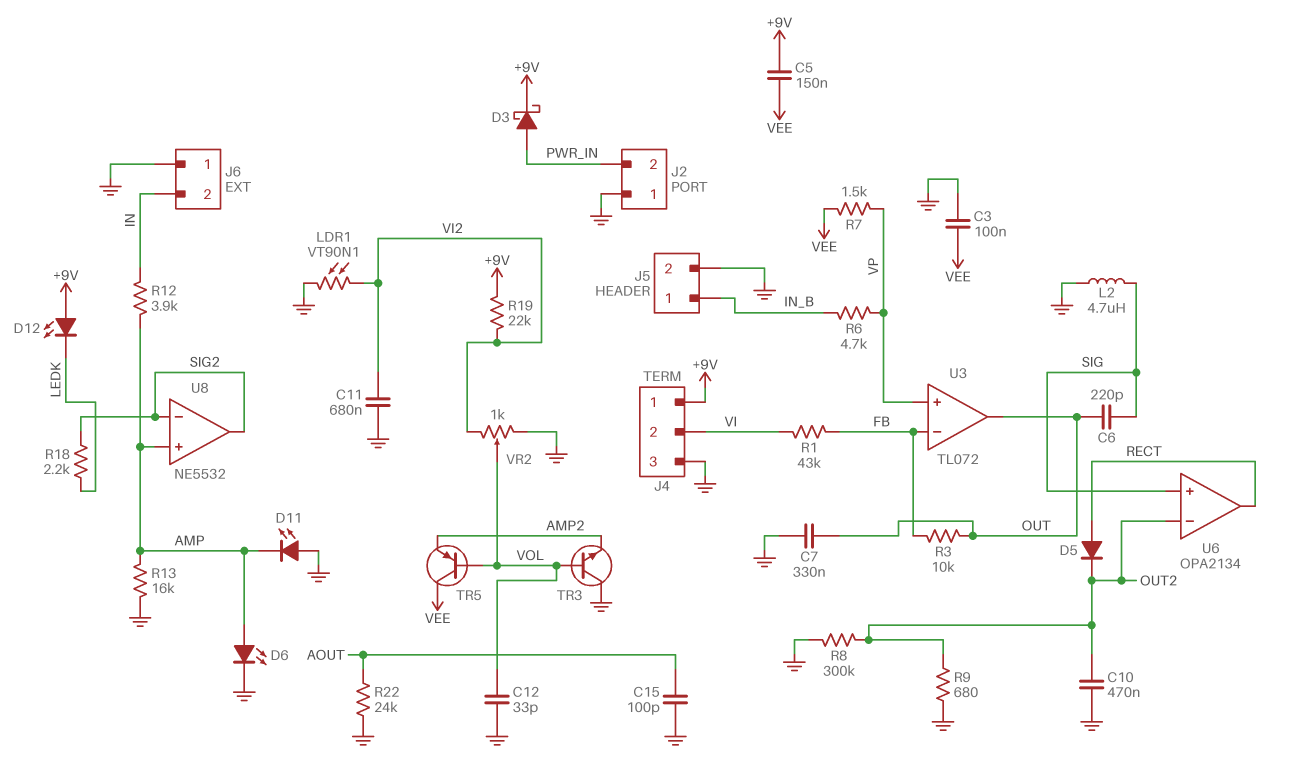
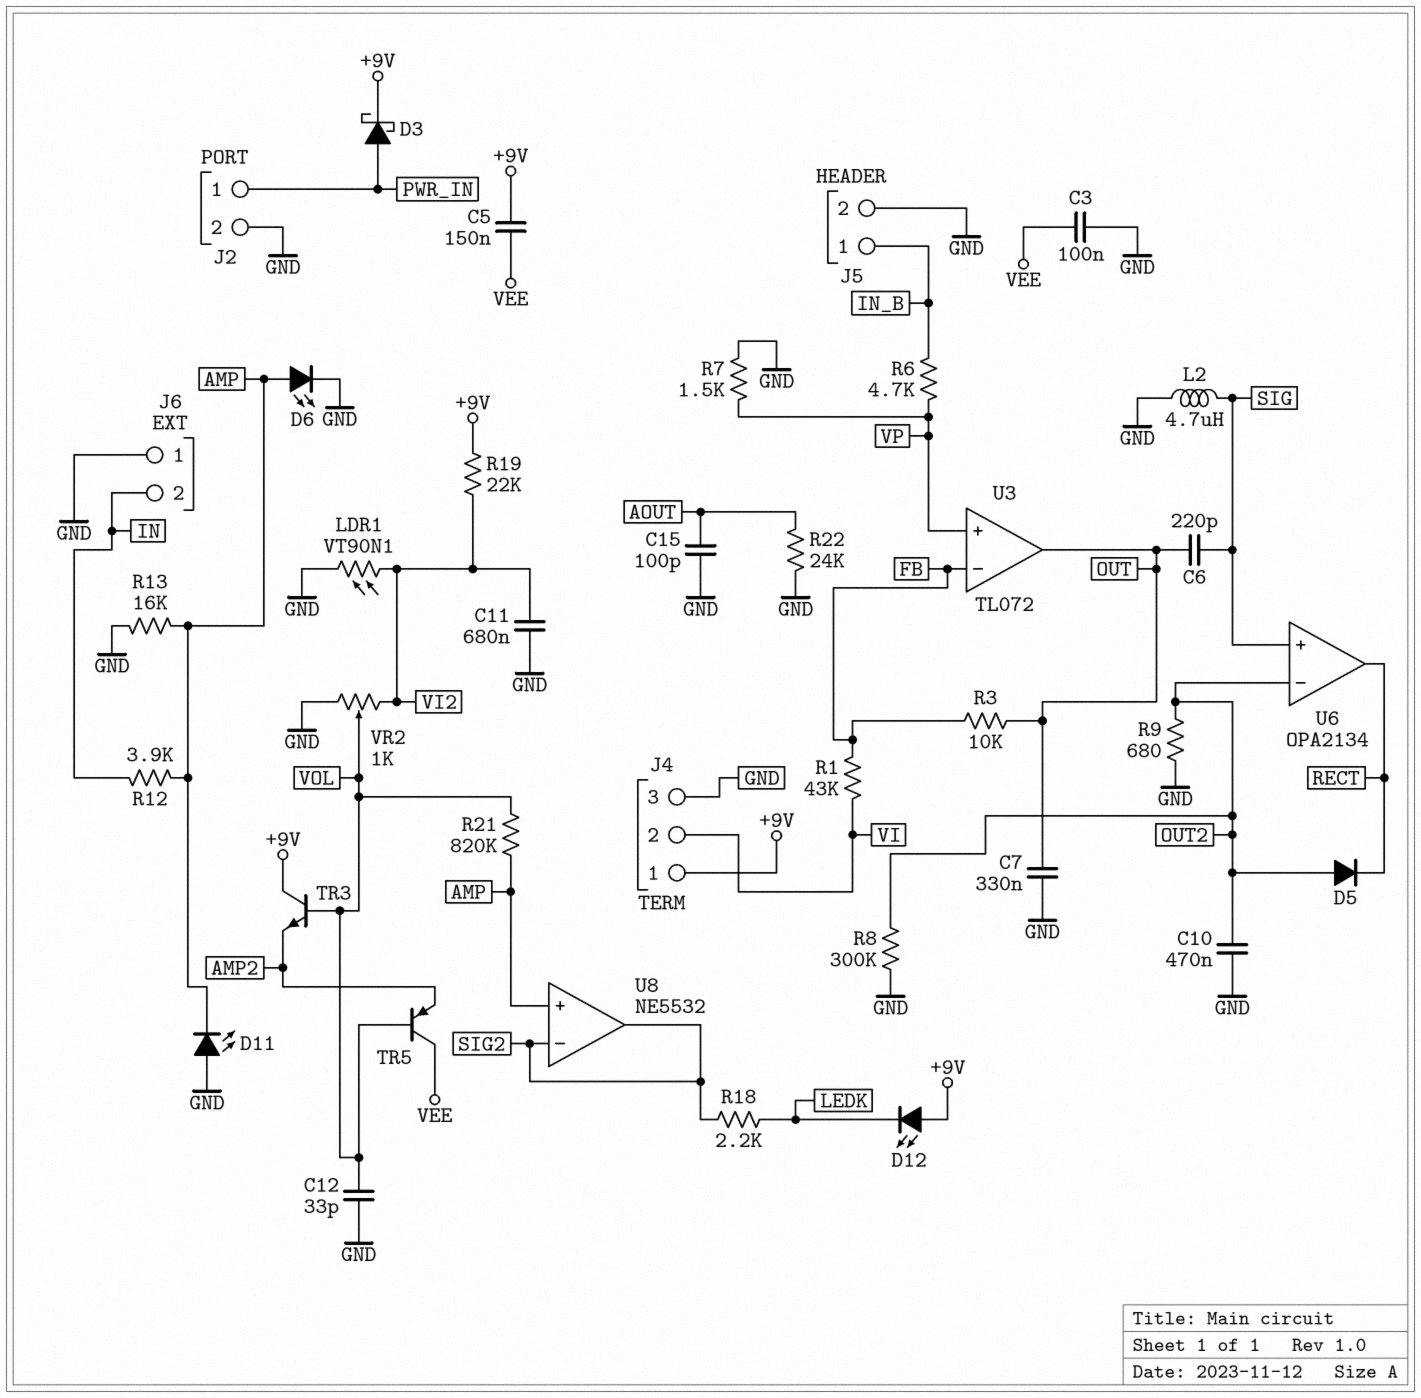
D5: diode (A RECT, K OUT2) -> diode (A OUT2, K RECT)
J2 pin 1: GND -> PWR_IN
J2 pin 2: PWR_IN -> GND
R7: 1.5k (VEE, VP) -> 1.5k (GND, VP)
R21: none -> 820k (AMP, VOL)
TR3: NPN (B VOL, C GND, E AMP2) -> NPN (B VOL, C +9V, E AMP2)

